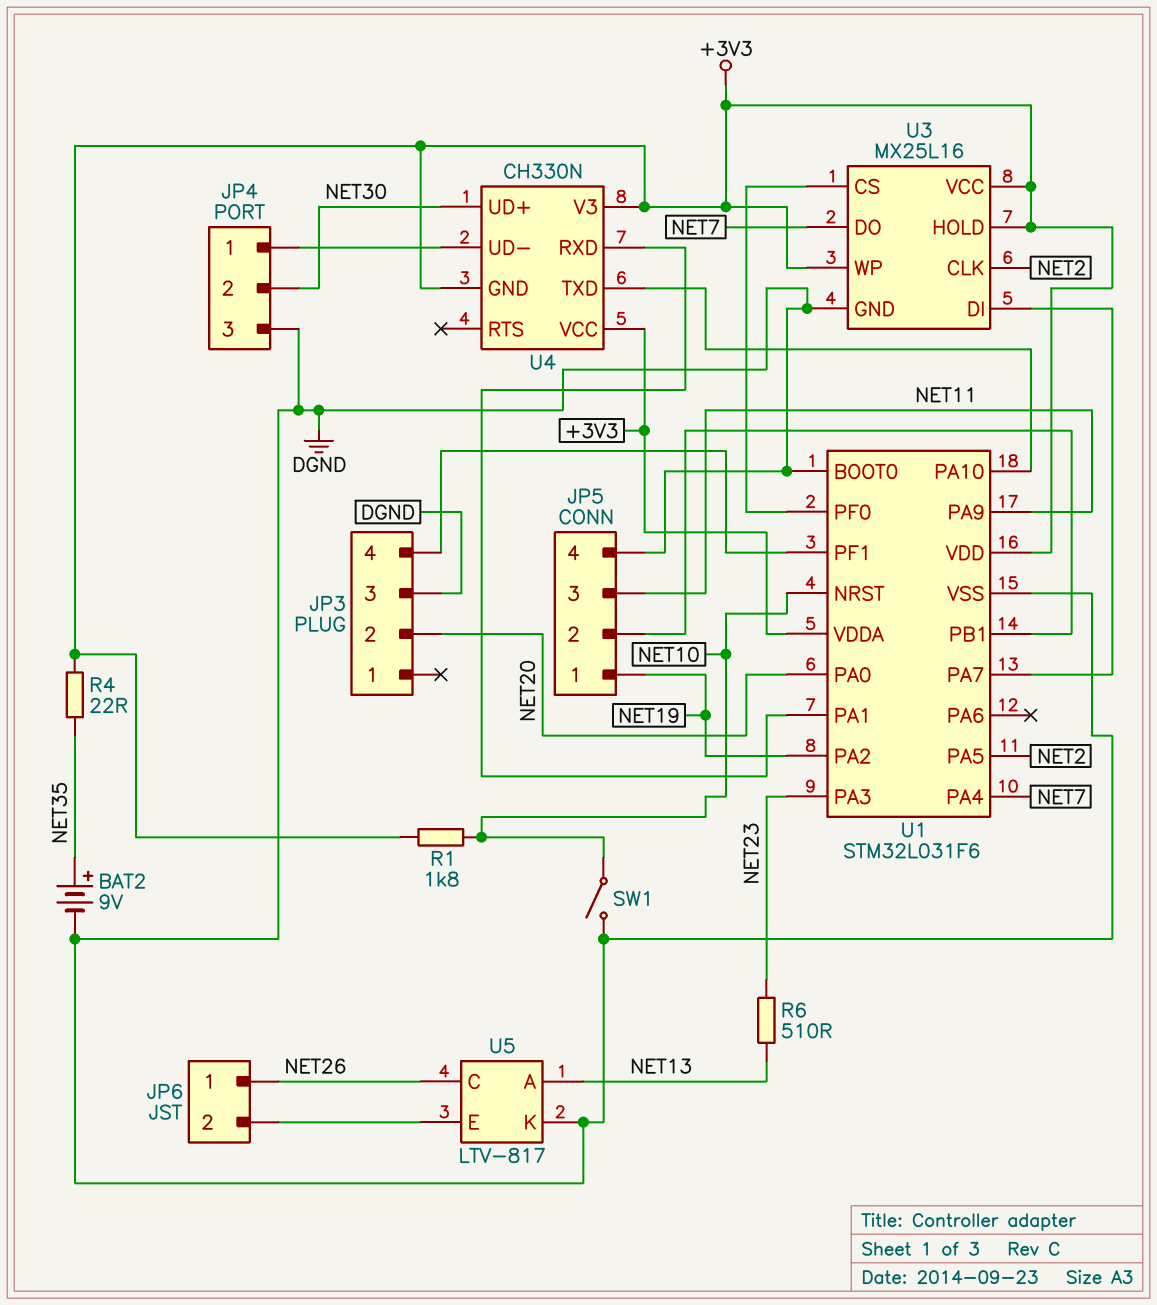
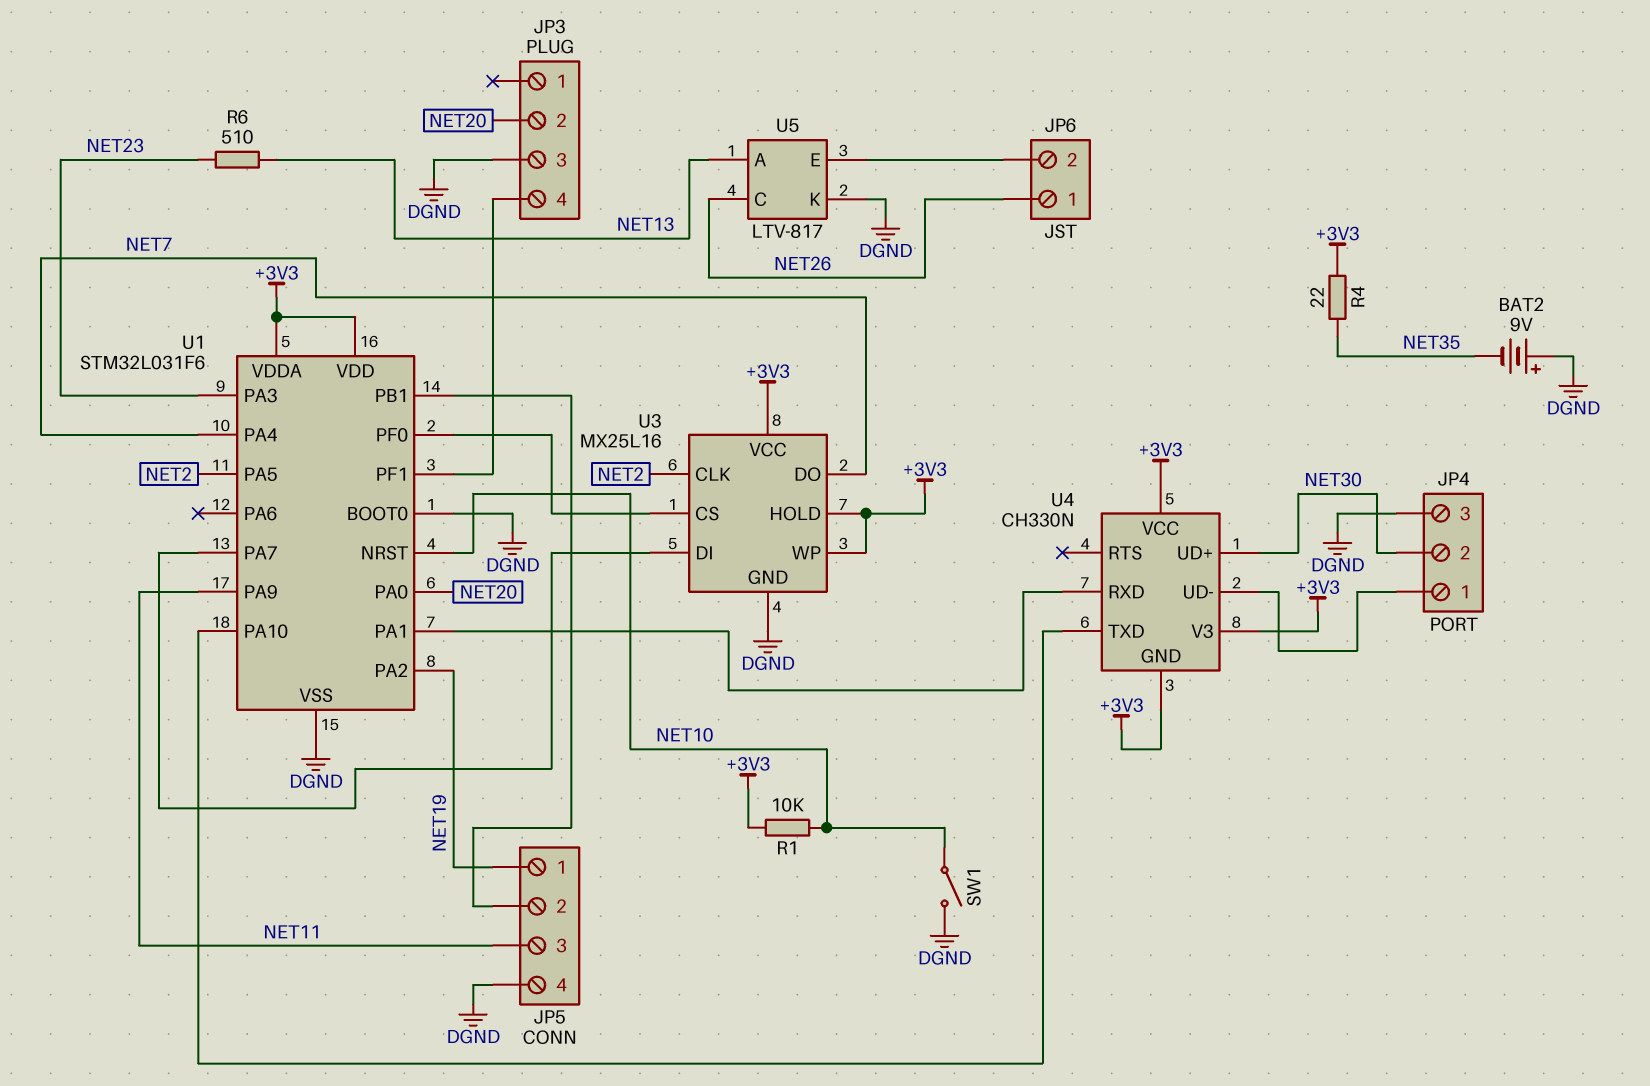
BAT2: 9V (plus NET35, minus DGND) -> 9V (plus DGND, minus NET35)
R1: 1.8k (+3V3, NET10) -> 10k (+3V3, NET10)

